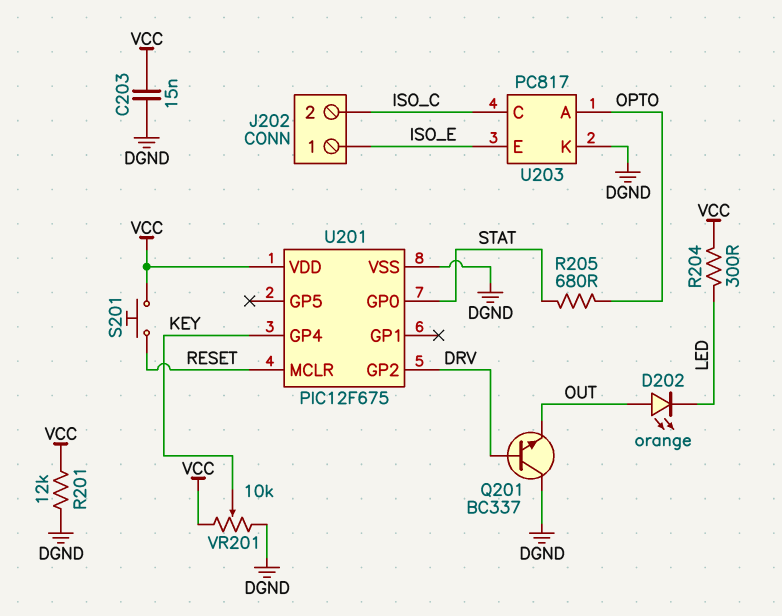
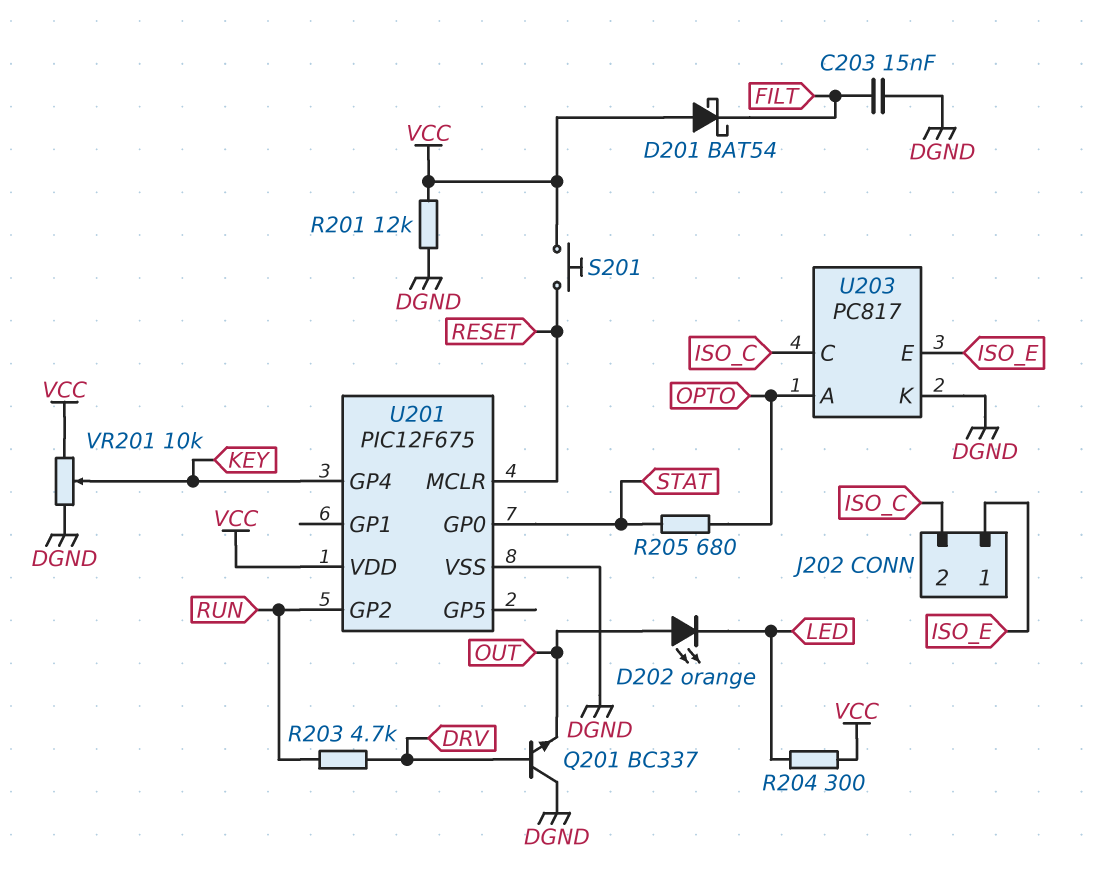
C203: 15nF (DGND, VCC) -> 15nF (DGND, FILT)
D201: none -> schottky BAT54 (A VCC, K FILT)
R203: none -> 4.7k (DRV, RUN)
U201 pin GP2: DRV -> RUN

